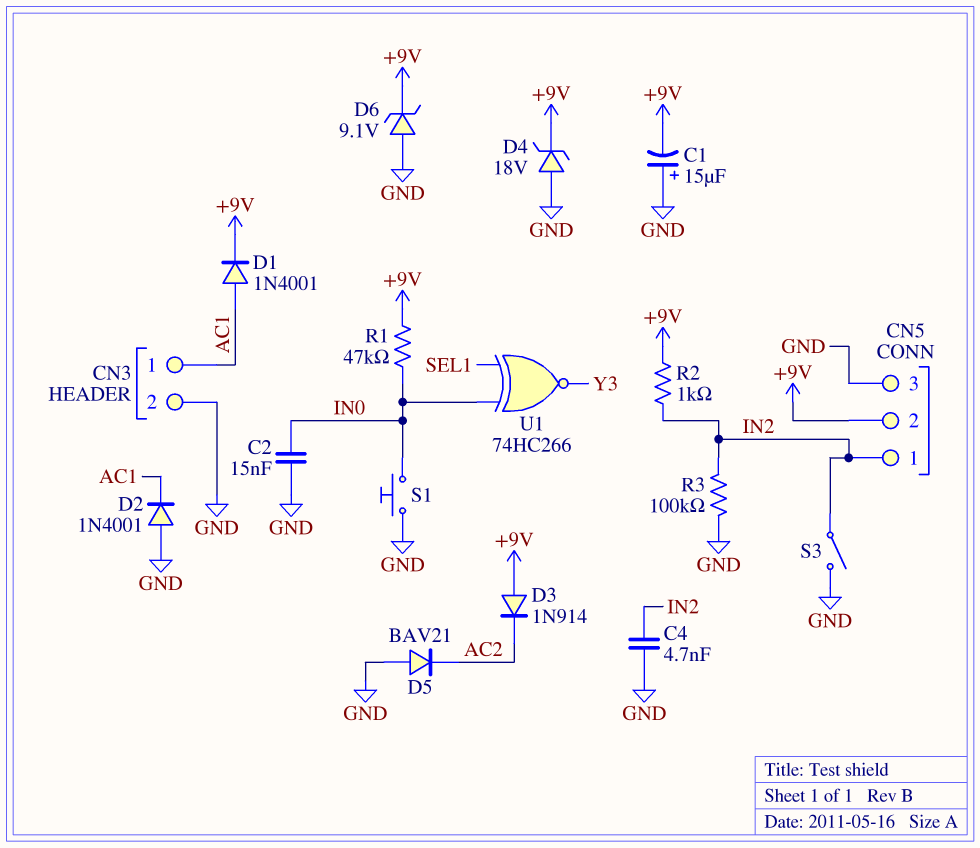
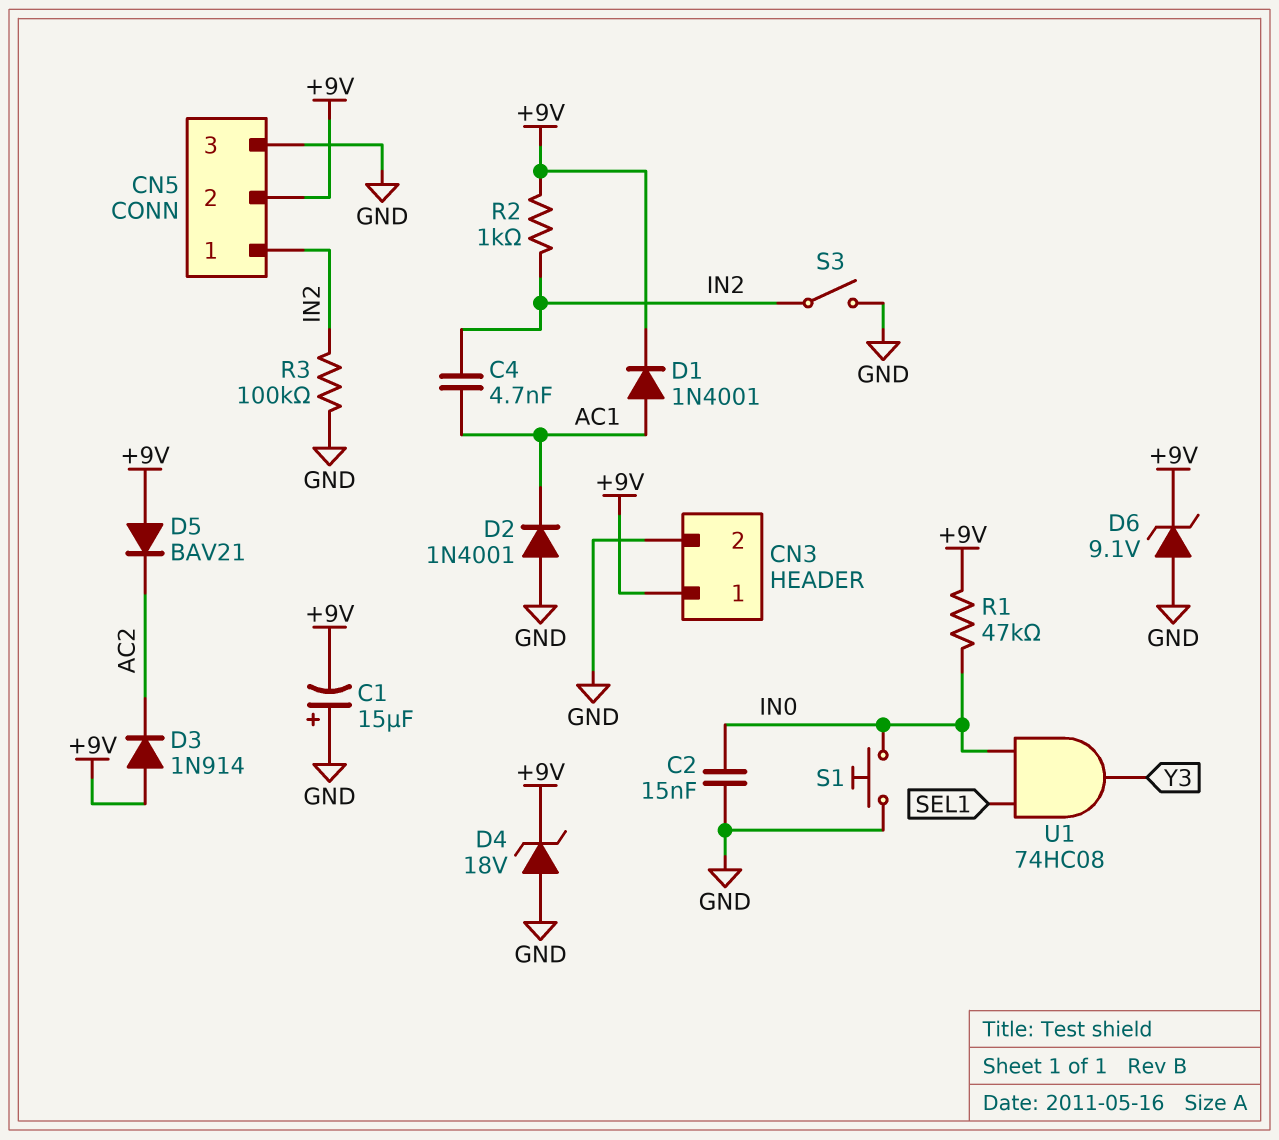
C4: 4.7nF (GND, IN2) -> 4.7nF (AC1, IN2)
CN3 pin 1: AC1 -> +9V
D5: diode BAV21 (A GND, K AC2) -> diode BAV21 (A +9V, K AC2)
U1: XNOR 74HC266 (in IN0, in SEL1, out Y3) -> AND 74HC08 (in IN0, in SEL1, out Y3)

